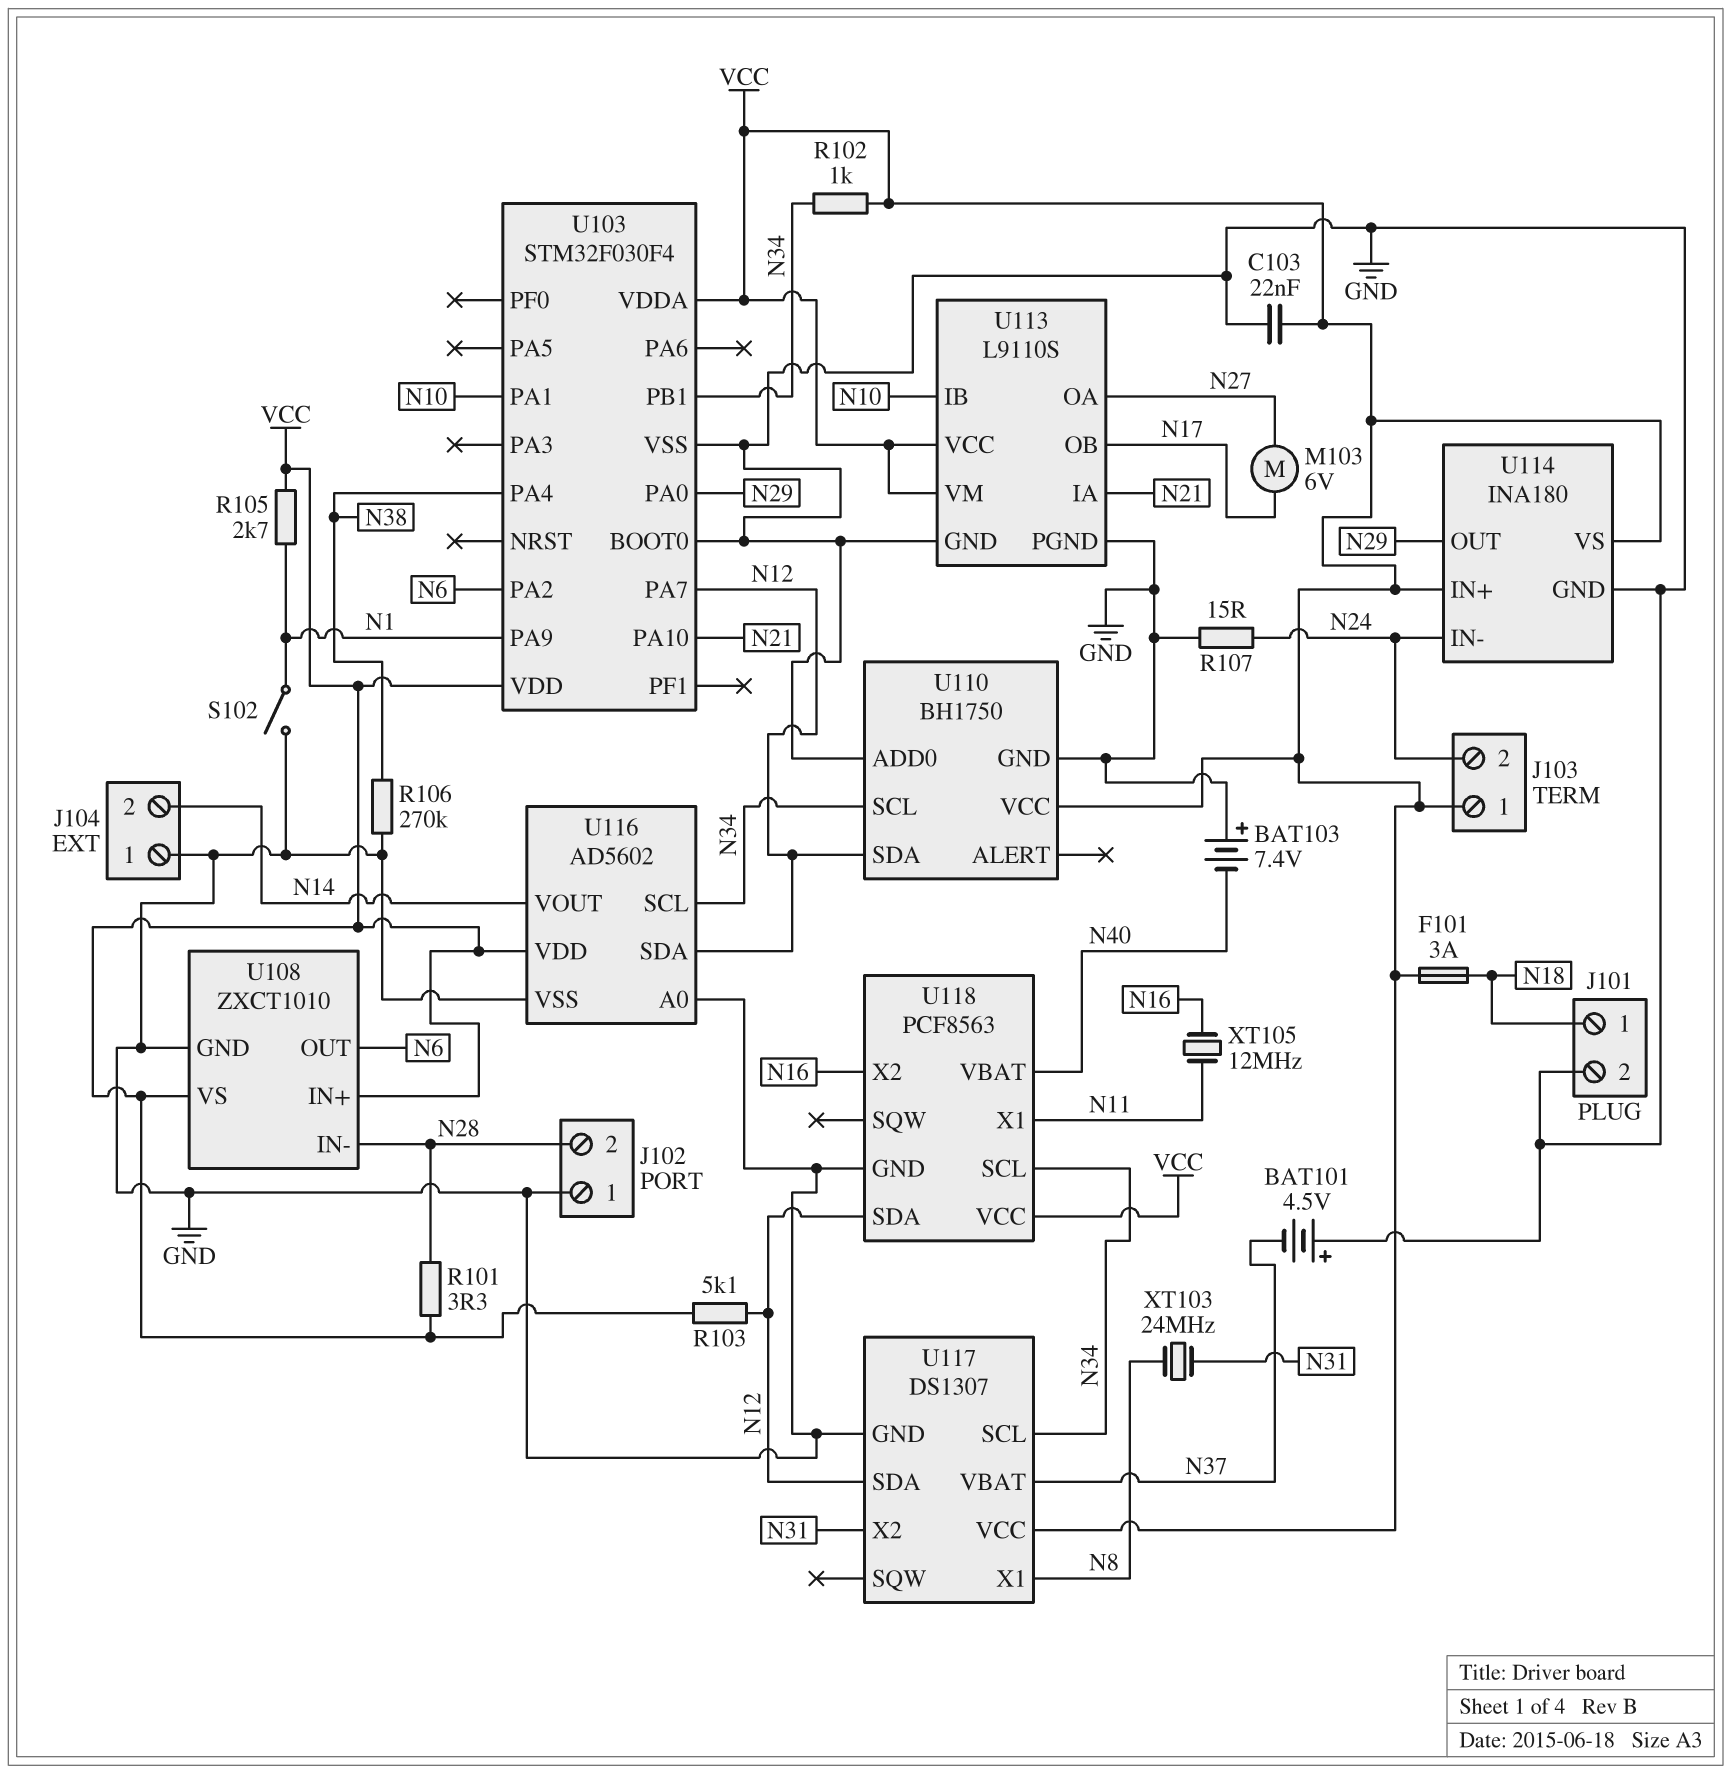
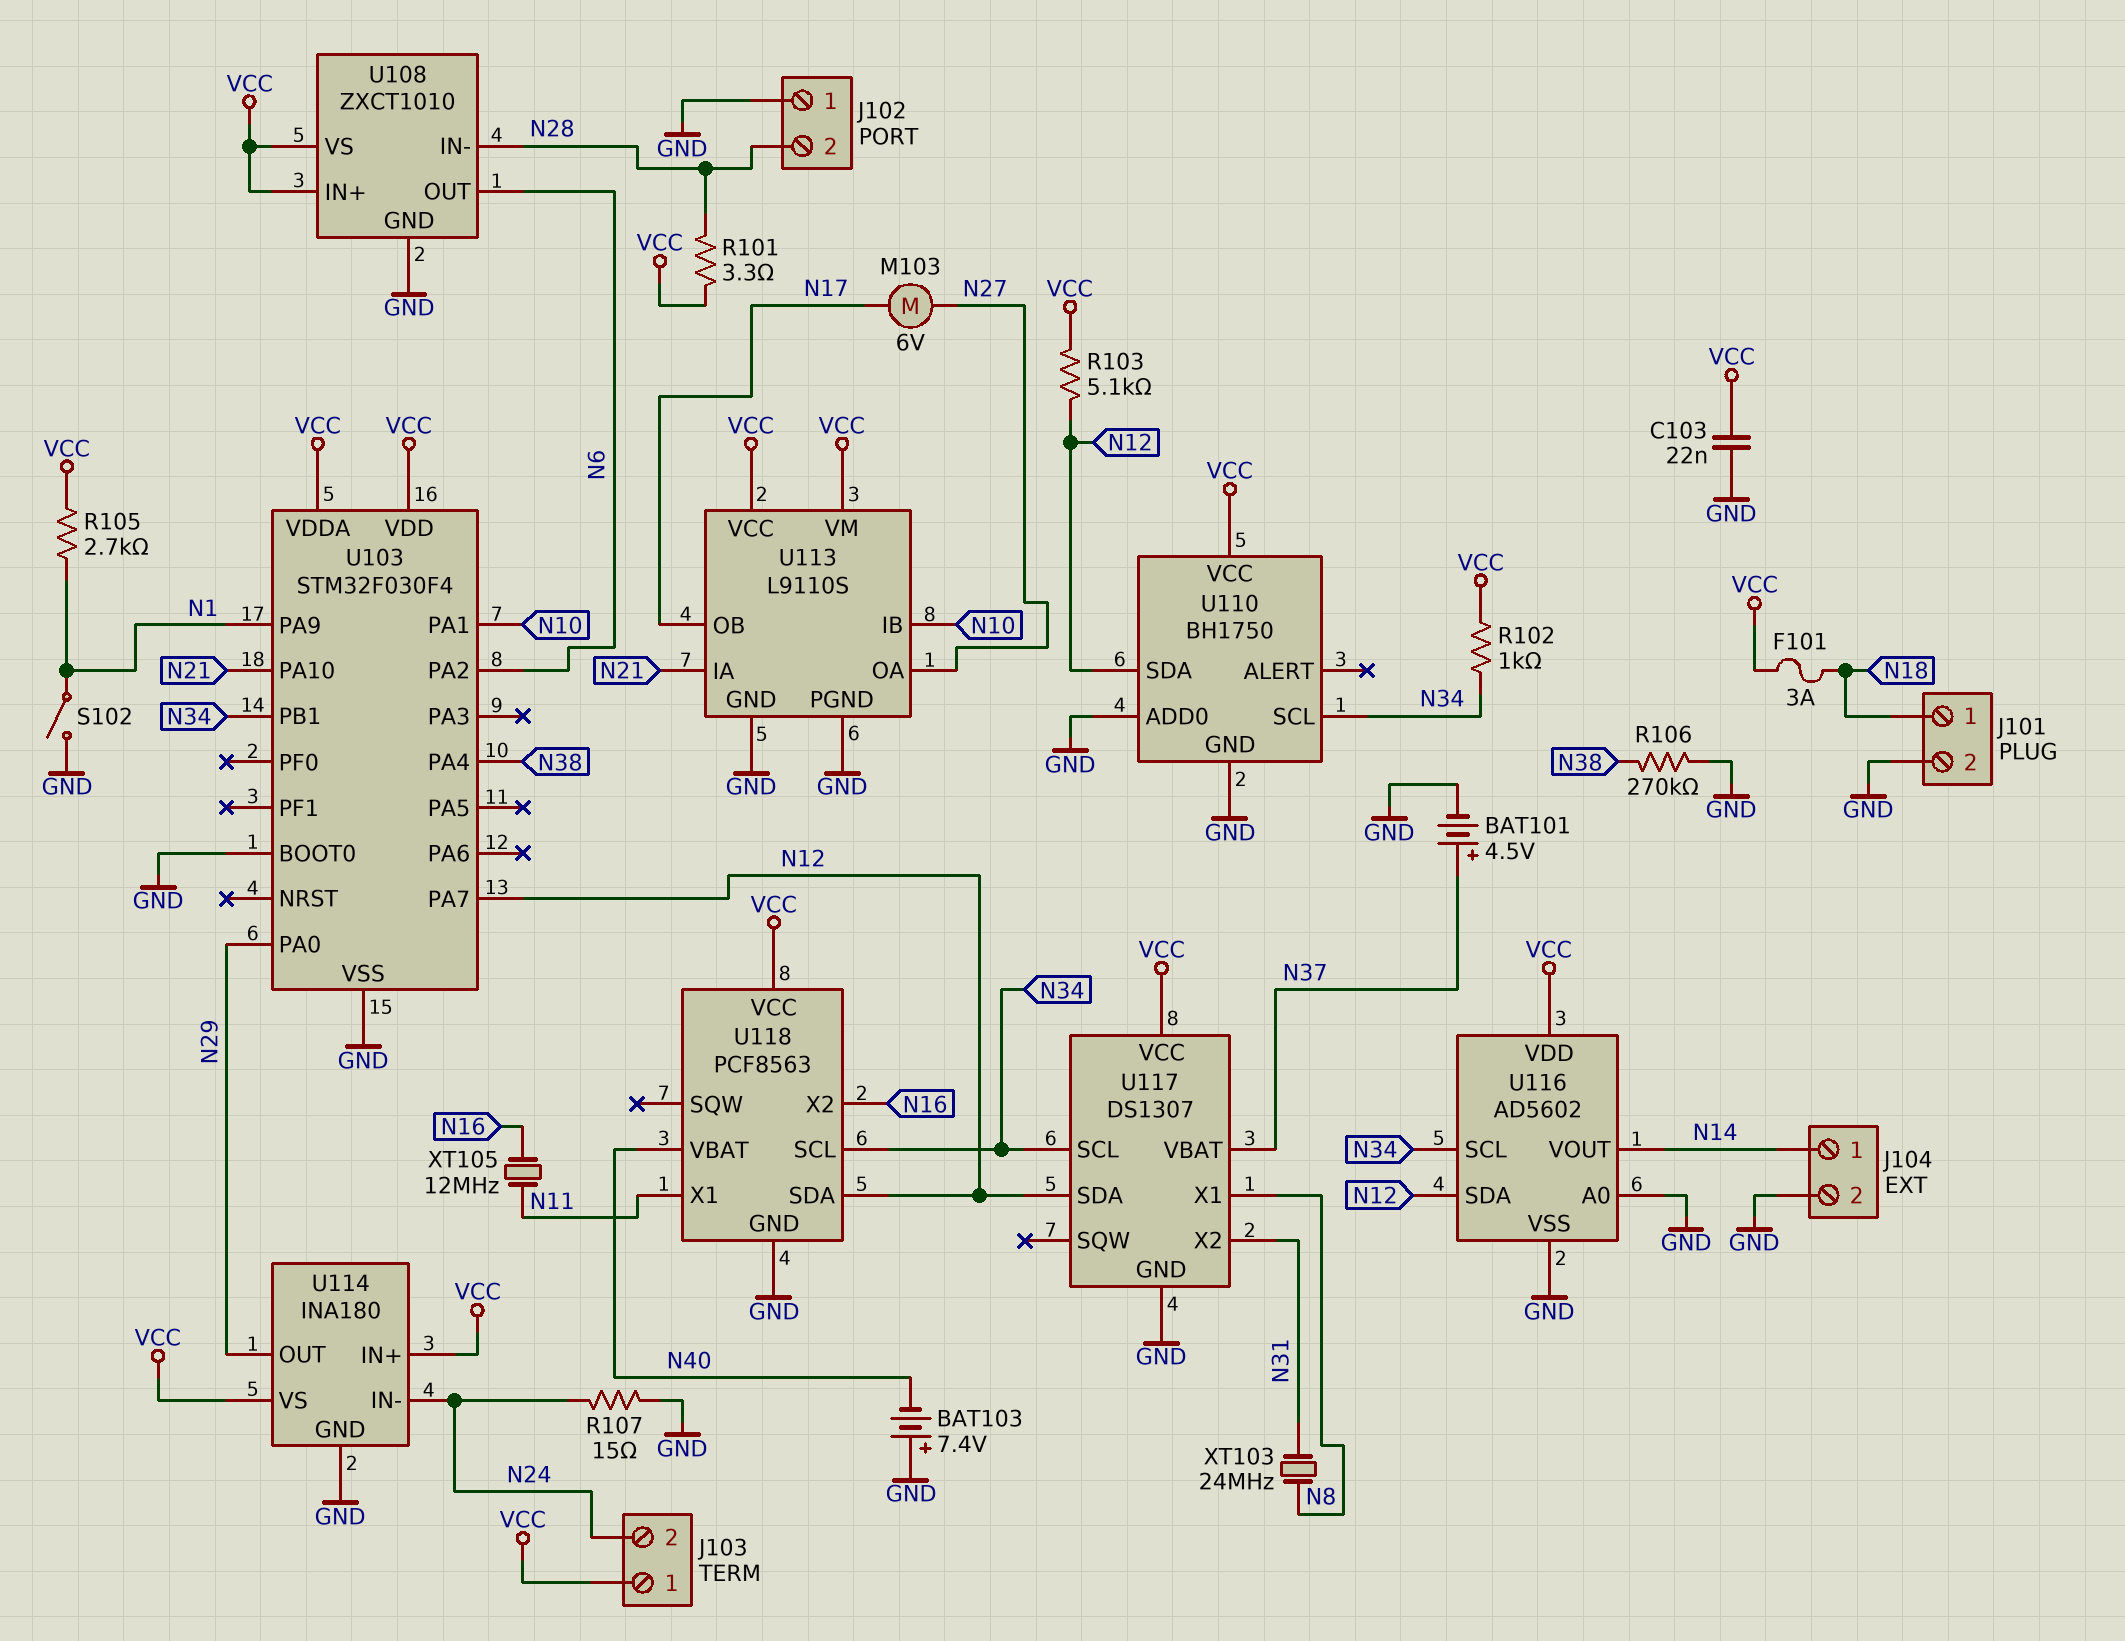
BAT101: 4.5V (plus GND, minus N37) -> 4.5V (plus N37, minus GND)
J104 pin 1: GND -> N14
J104 pin 2: N14 -> GND

